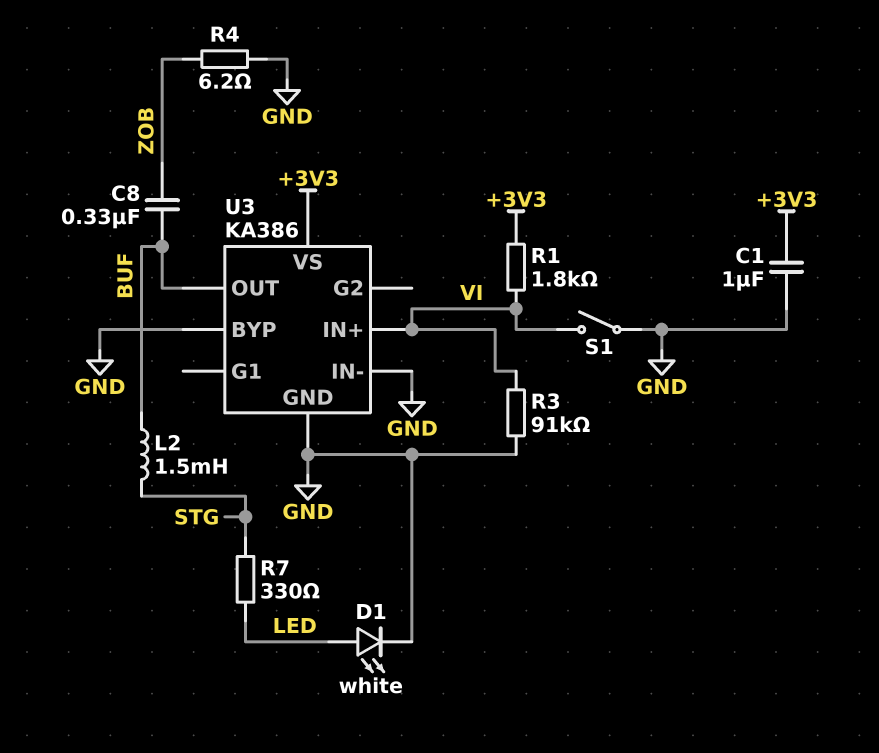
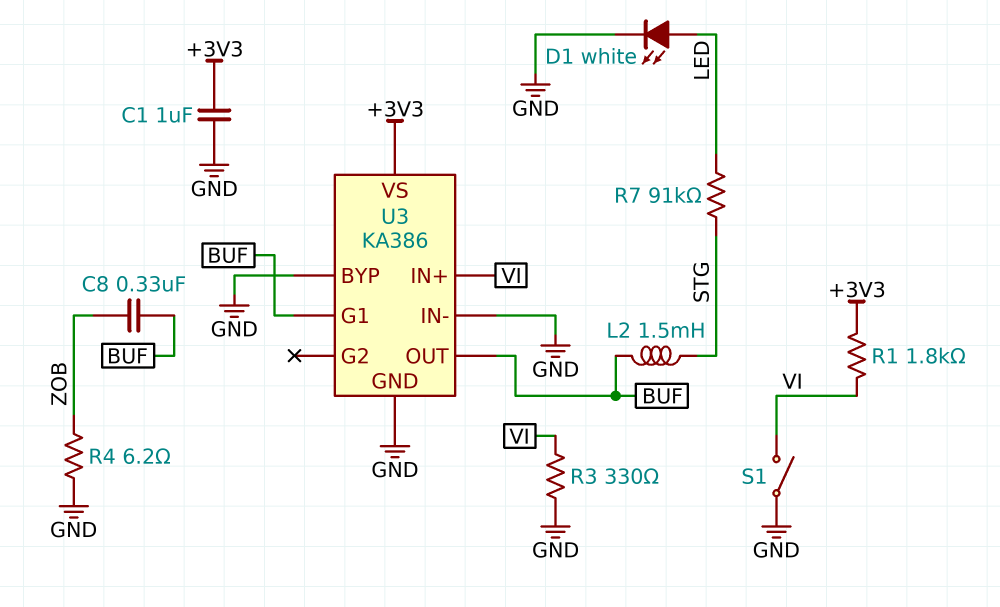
R3: 91k (GND, VI) -> 330 (GND, VI)
R7: 330 (LED, STG) -> 91k (LED, STG)
U3 pin G1: none -> BUF

